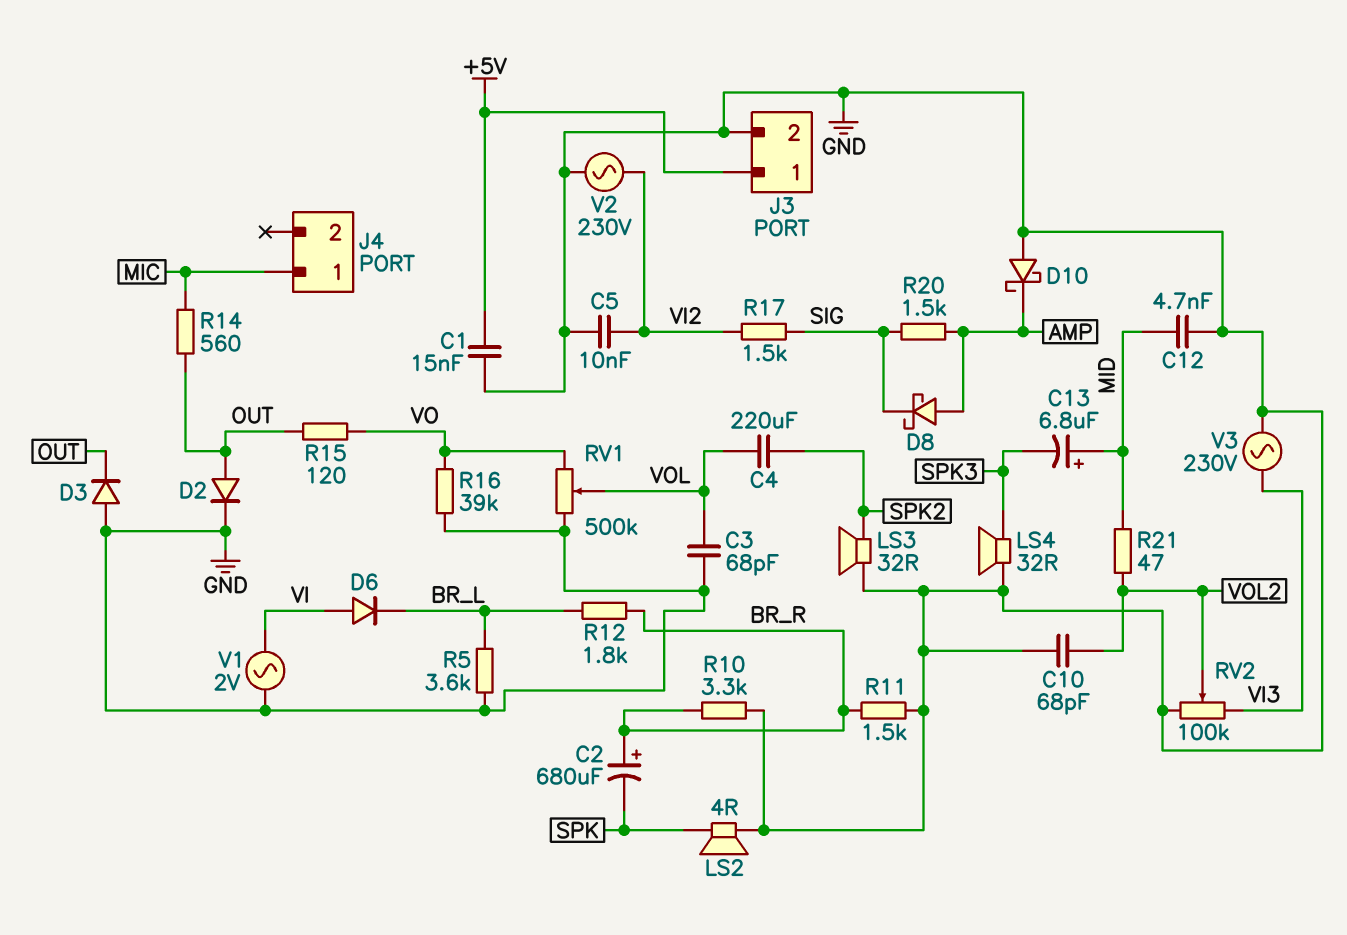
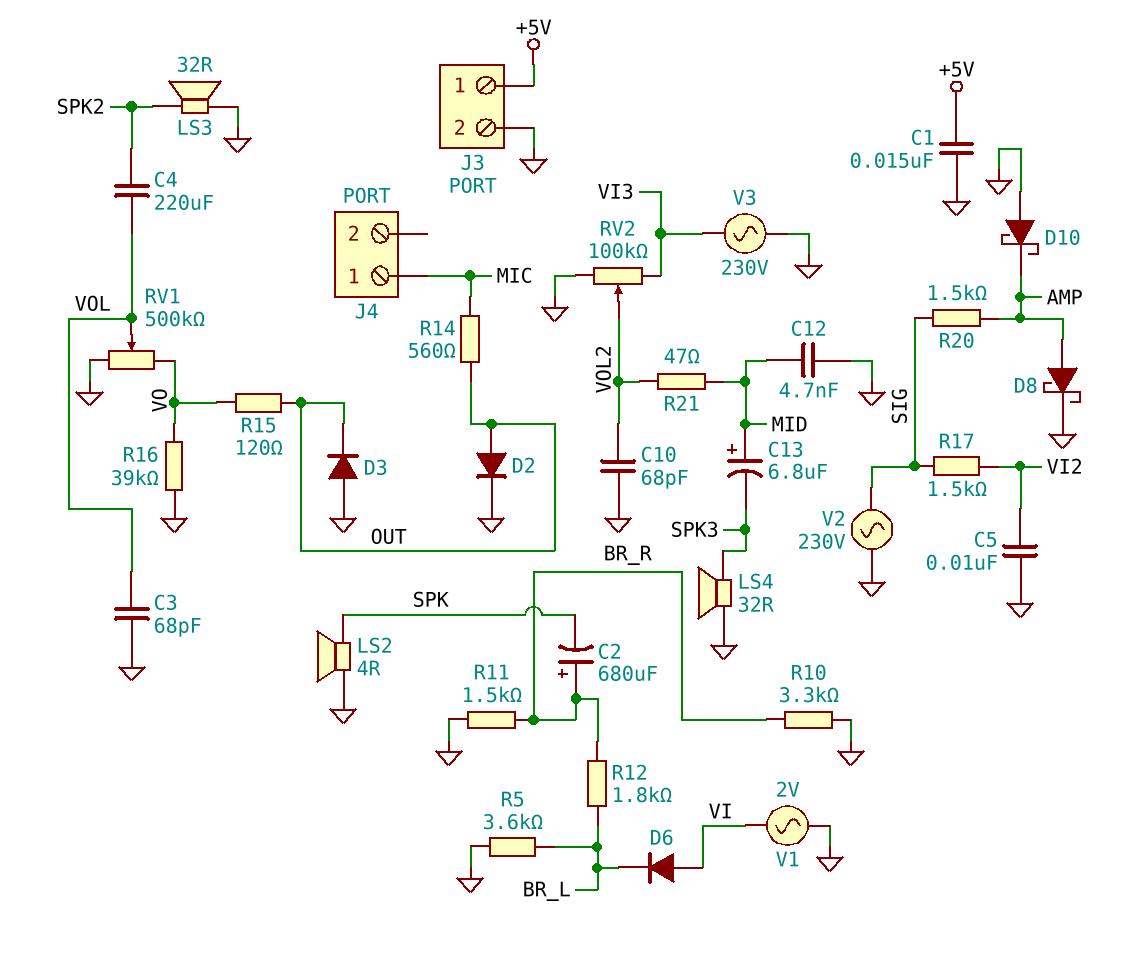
D8: schottky (A AMP, K SIG) -> schottky (A AMP, K GND)
V2: AC 230V (GND, VI2) -> AC 230V (GND, SIG)

